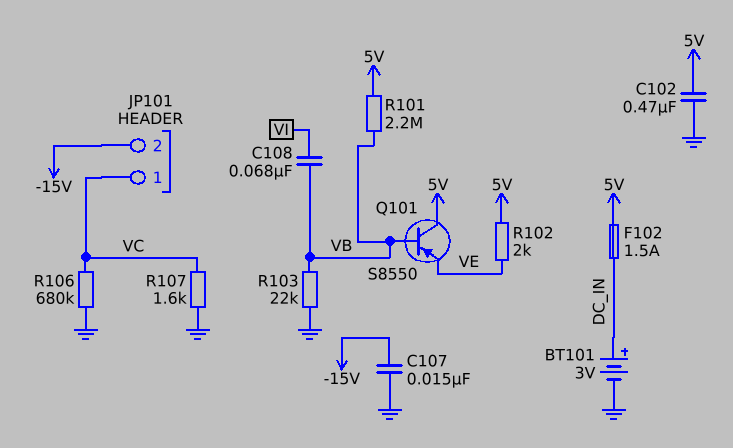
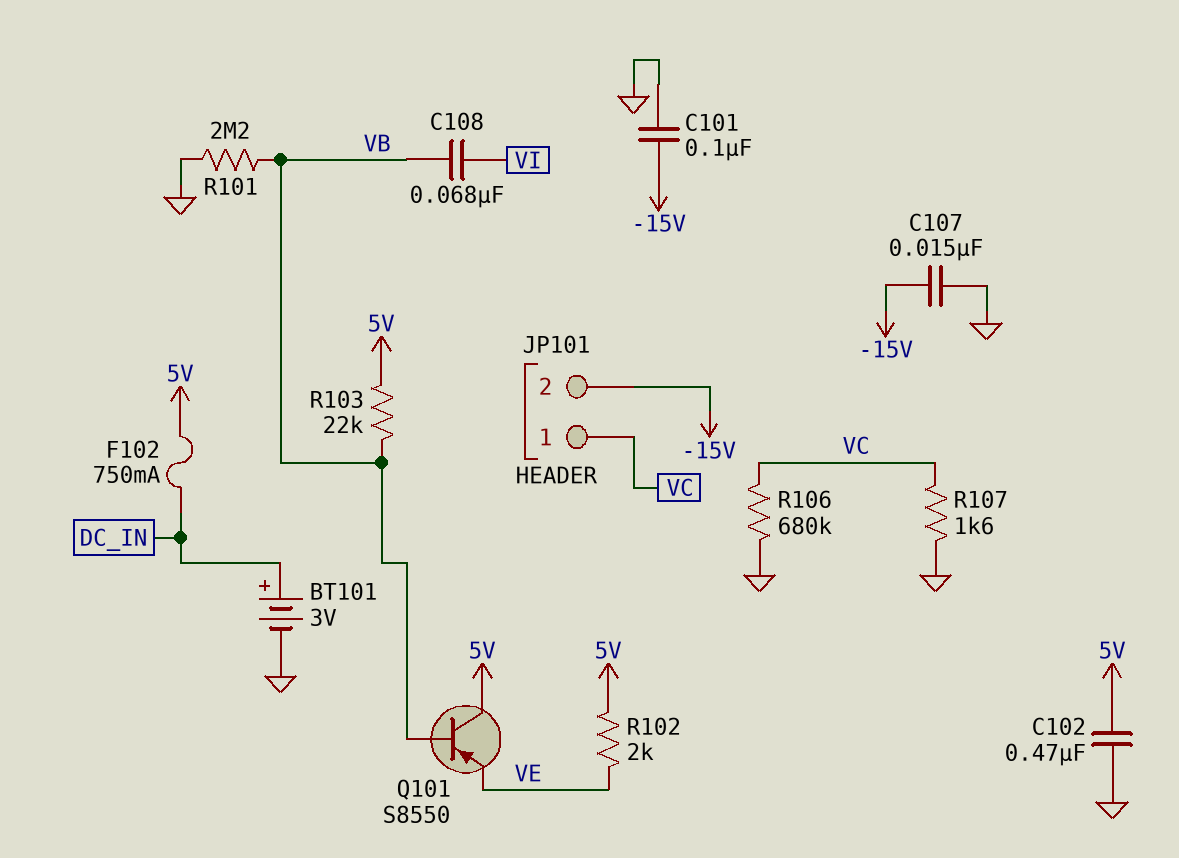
C101: none -> 100nF (-15V, GND)
F102: 1.5A (5V, DC_IN) -> 750mA (5V, DC_IN)
R101: 2.2M (5V, VB) -> 2.2M (GND, VB)
R103: 22k (GND, VB) -> 22k (5V, VB)

